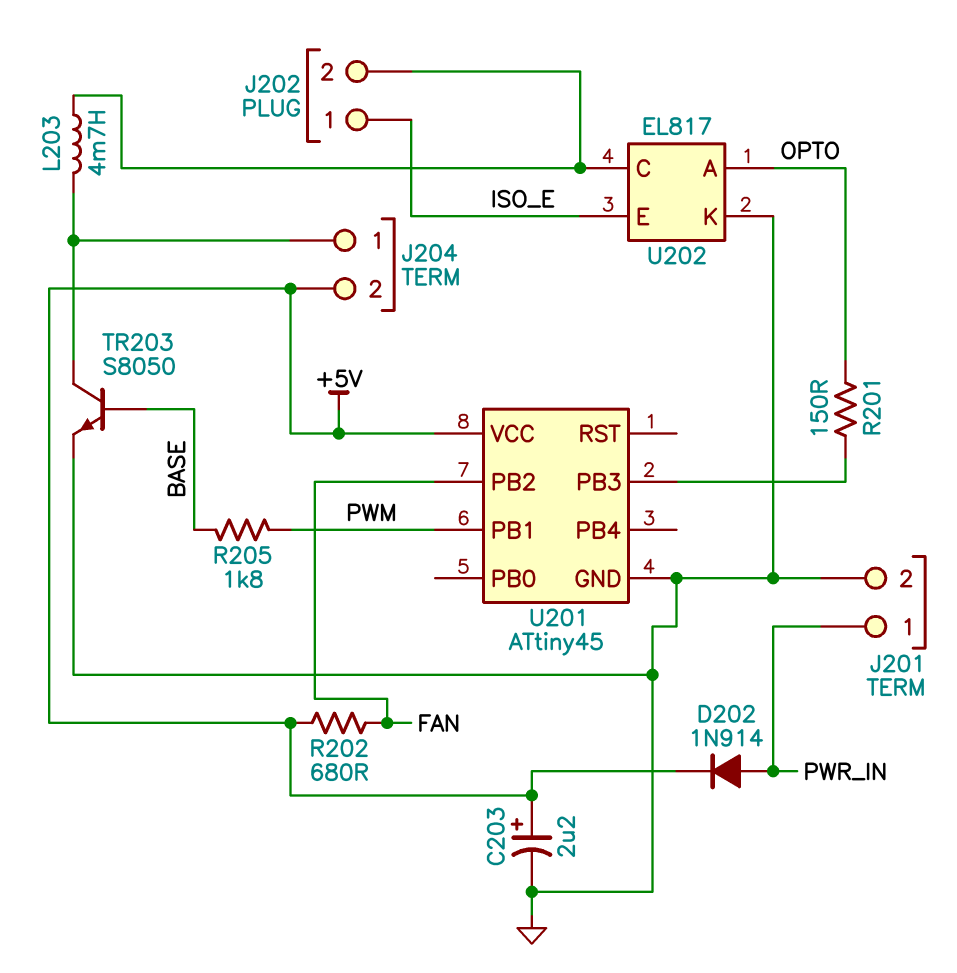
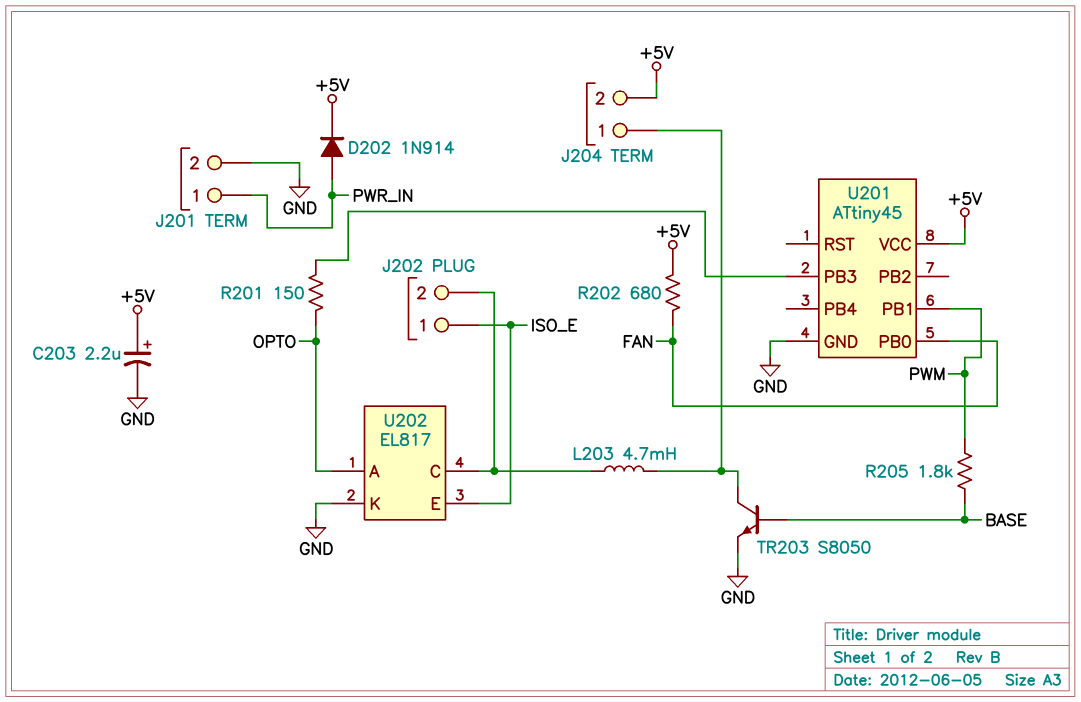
U201 pin PB0: none -> FAN
U201 pin PB2: FAN -> none

